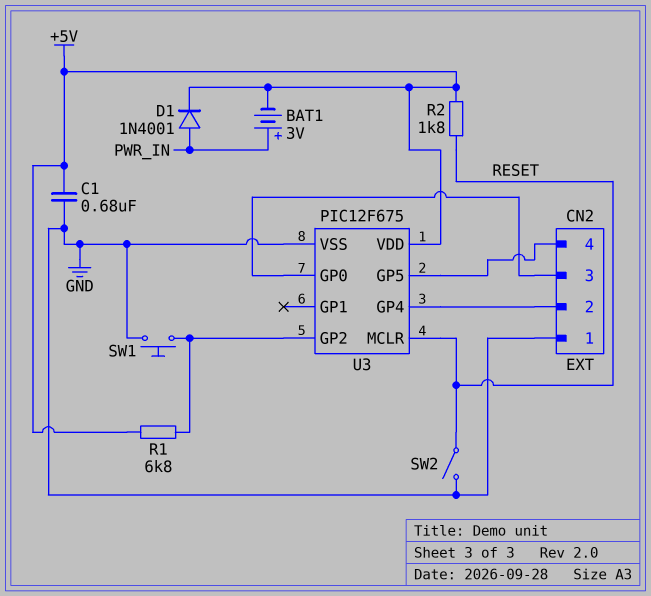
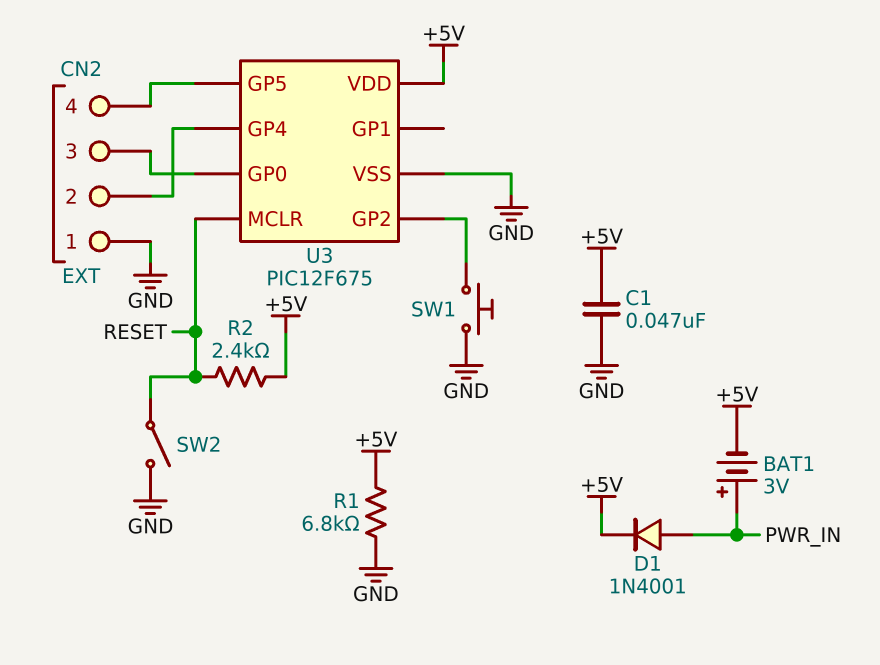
C1: 680nF (+5V, GND) -> 47nF (+5V, GND)
R1: 6.8k (+5V, U3/GP2) -> 6.8k (+5V, GND)
R2: 1.8k (+5V, RESET) -> 2.4k (+5V, RESET)

